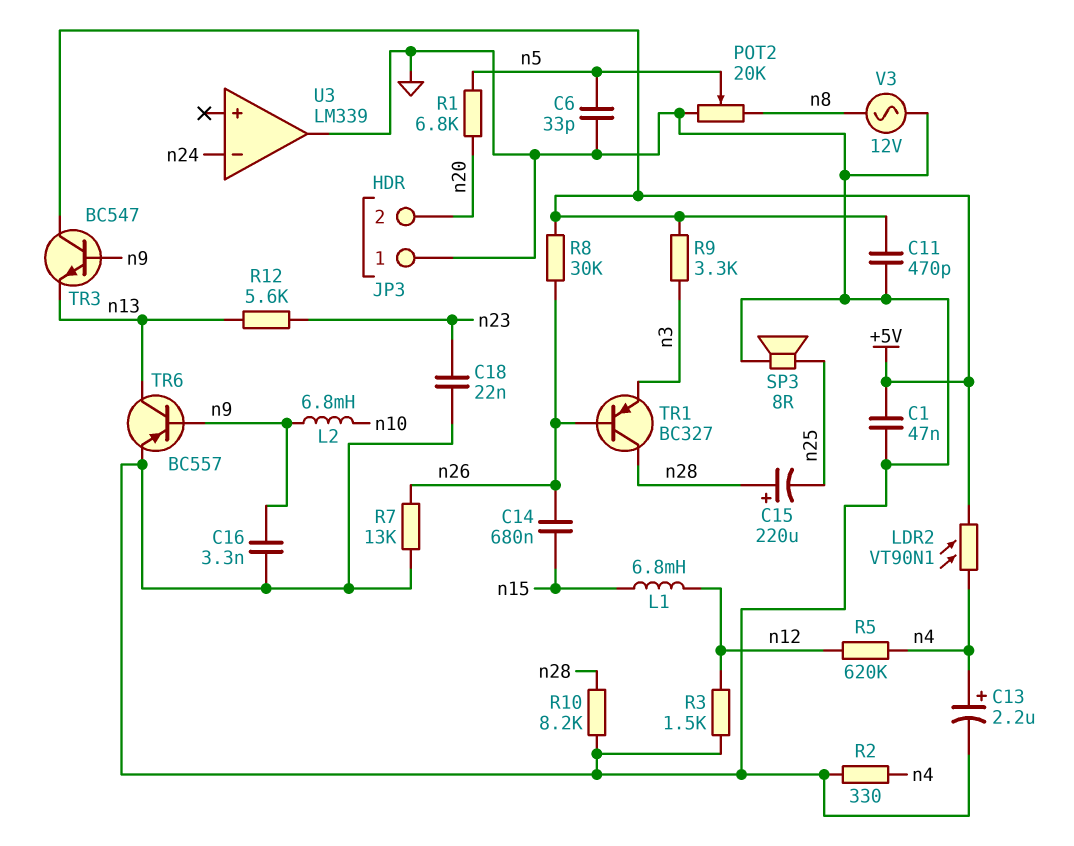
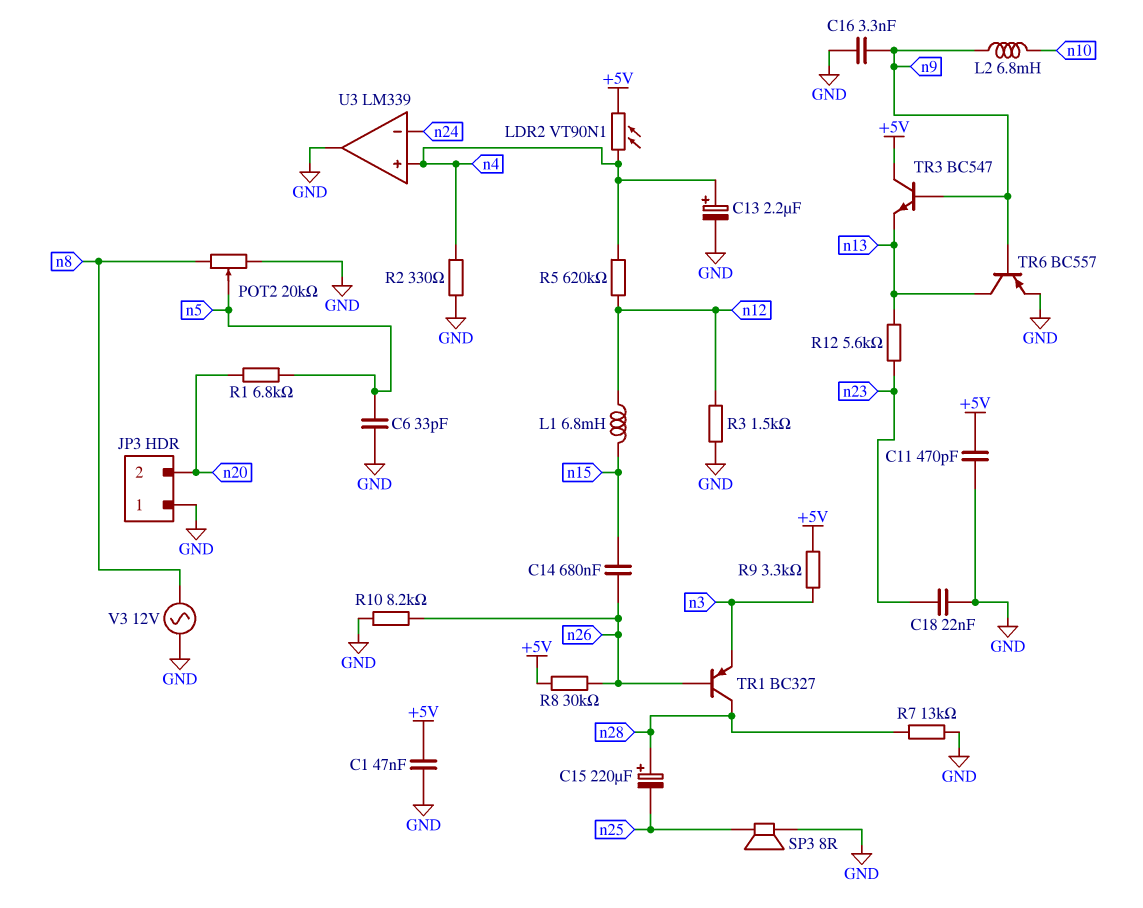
R7: 13k (GND, n26) -> 13k (GND, n28)
R10: 8.2k (GND, n28) -> 8.2k (GND, n26)
U3 pin in+: none -> n4

